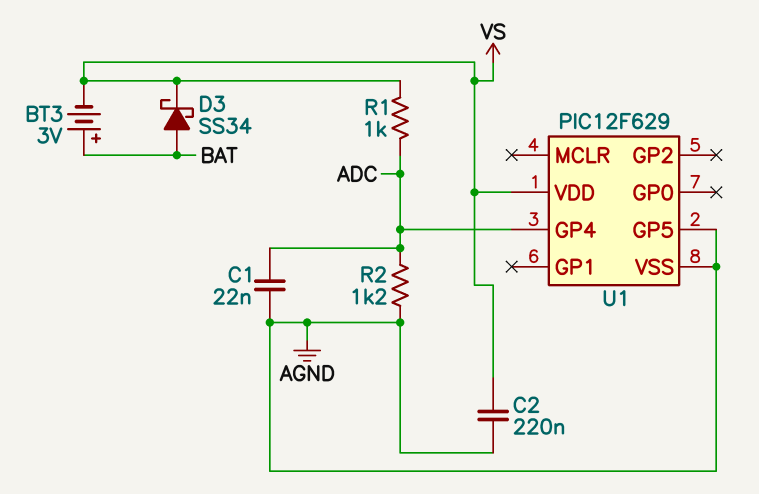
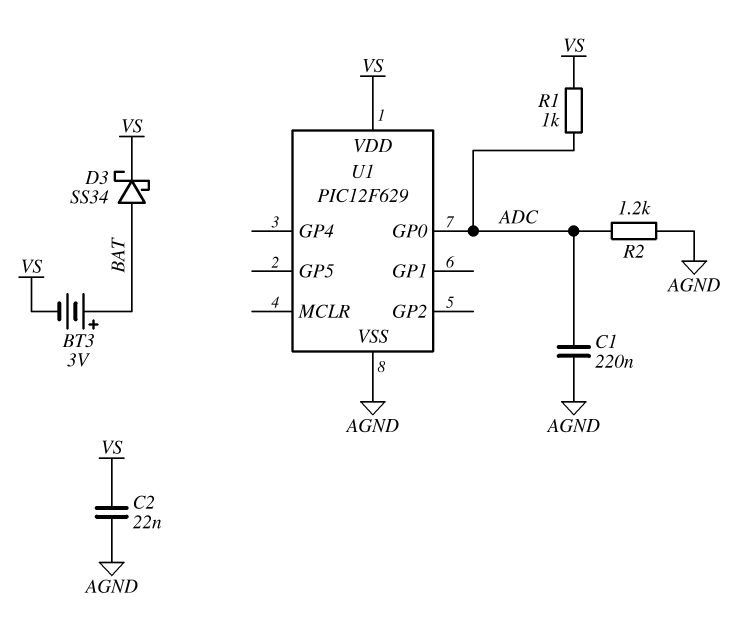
C1: 22nF (ADC, AGND) -> 220nF (ADC, AGND)
C2: 220nF (AGND, VS) -> 22nF (AGND, VS)
U1 pin GP0: none -> ADC
U1 pin GP4: ADC -> none
U1 pin GP5: AGND -> none

